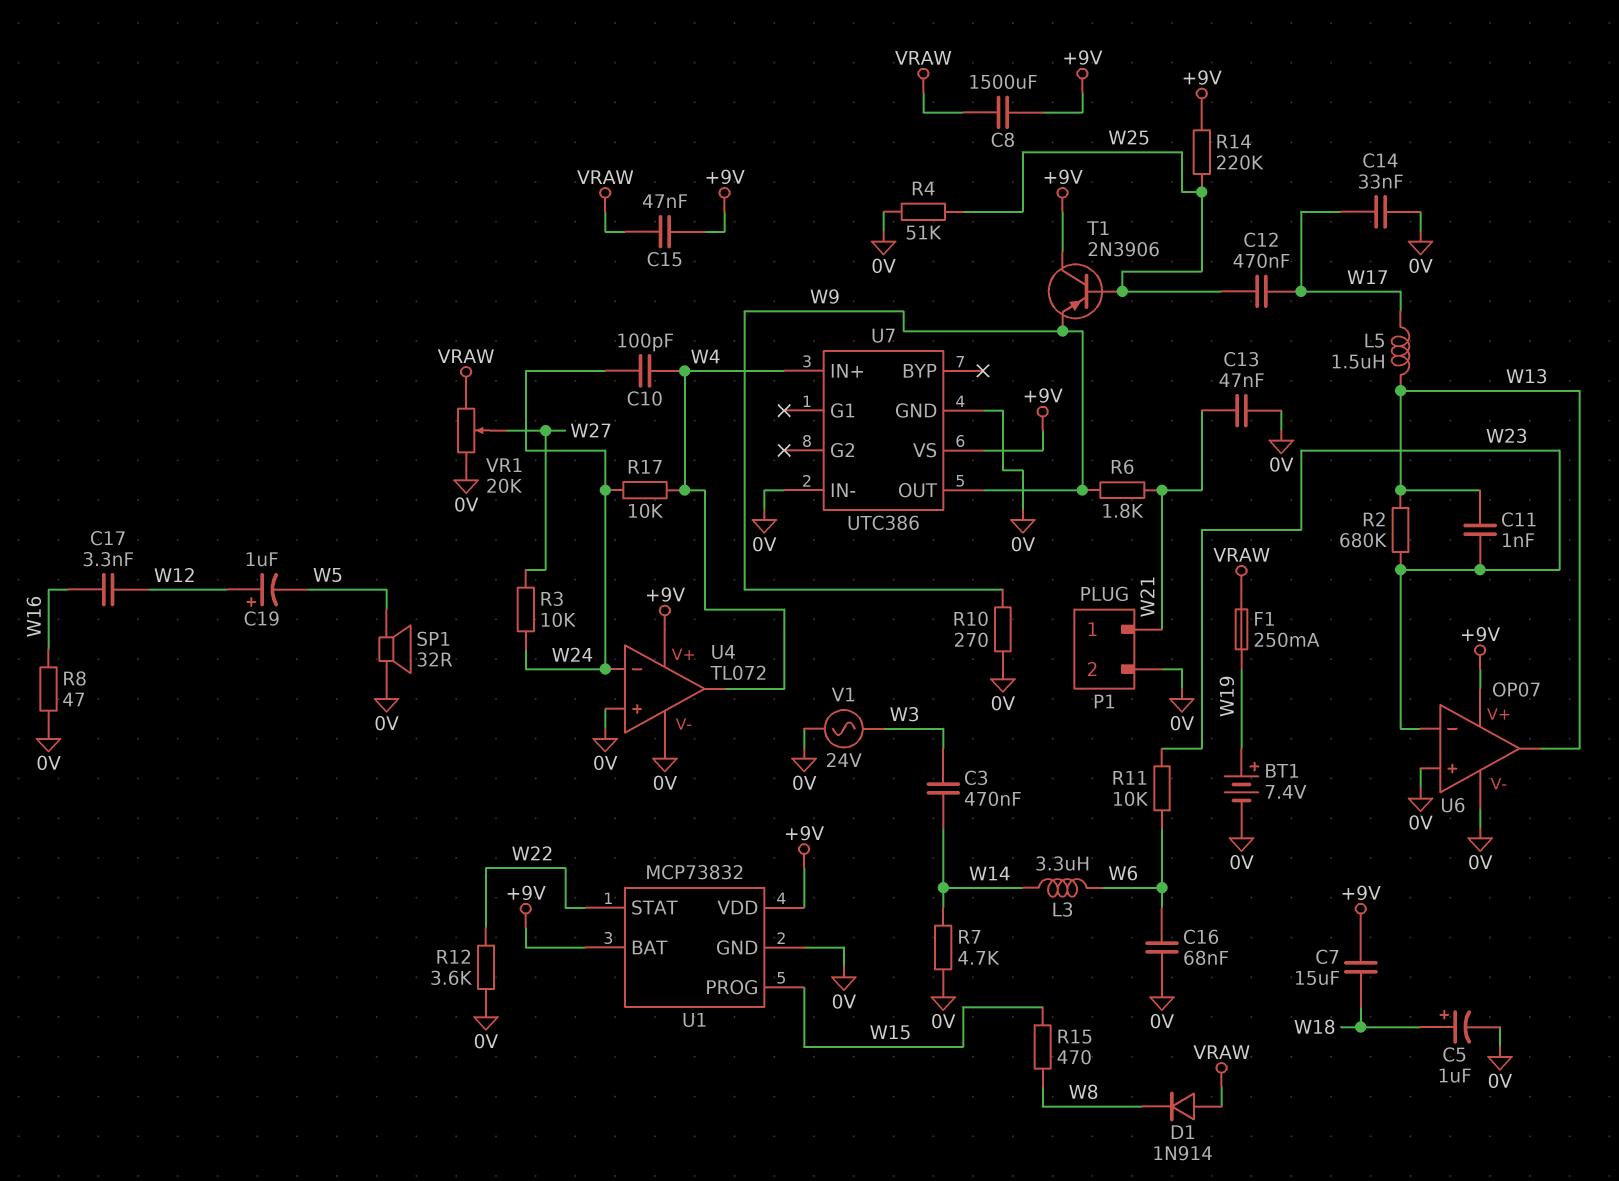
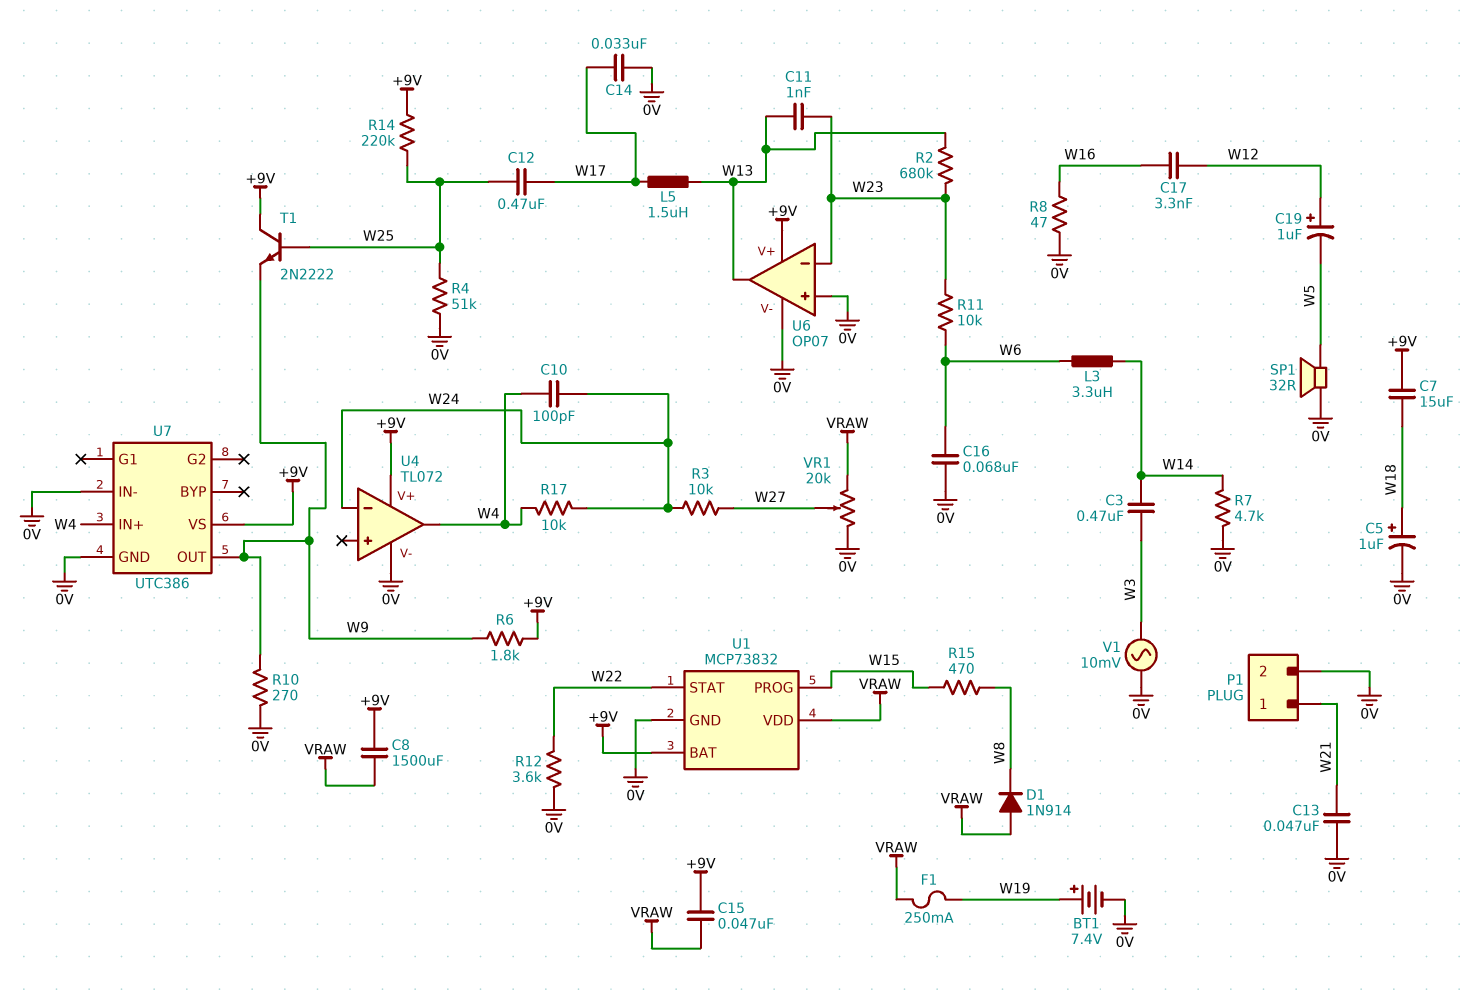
R6: 1.8k (W9, W21) -> 1.8k (+9V, W9)
T1: PNP 2N3906 (B W25, C +9V, E W9) -> NPN 2N2222 (B W25, C +9V, E W9)
U1 pin VDD: +9V -> VRAW
U4 pin in+: 0V -> none
V1: AC 24V (0V, W3) -> AC 10mV (0V, W3)

